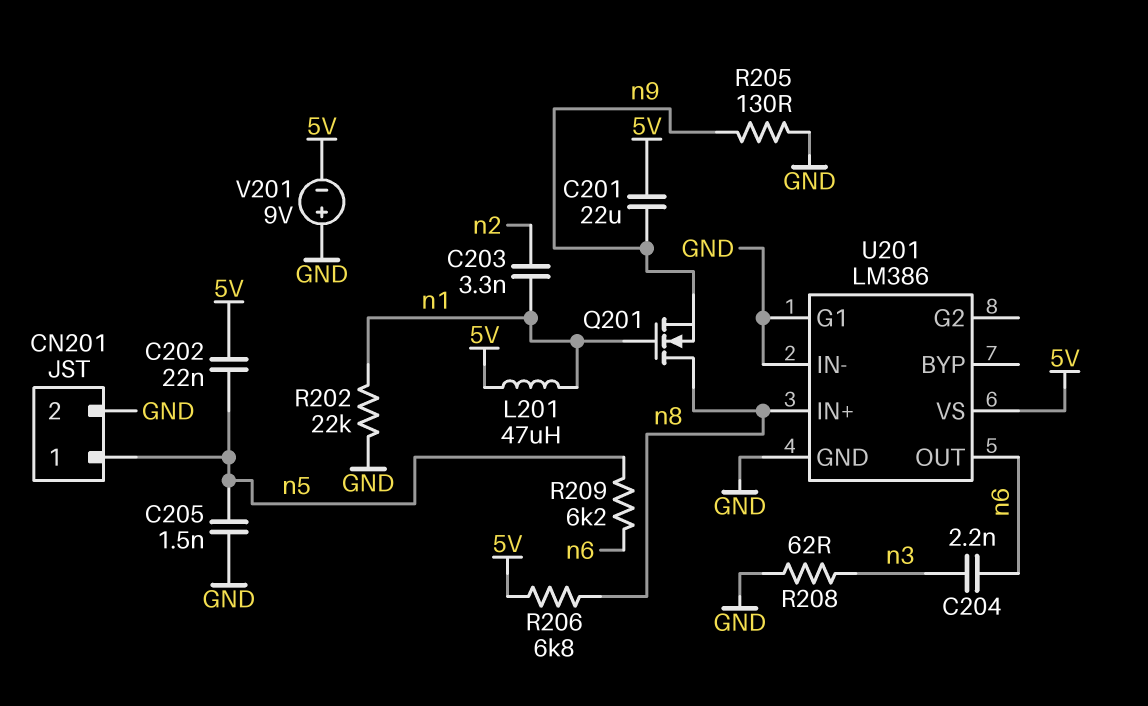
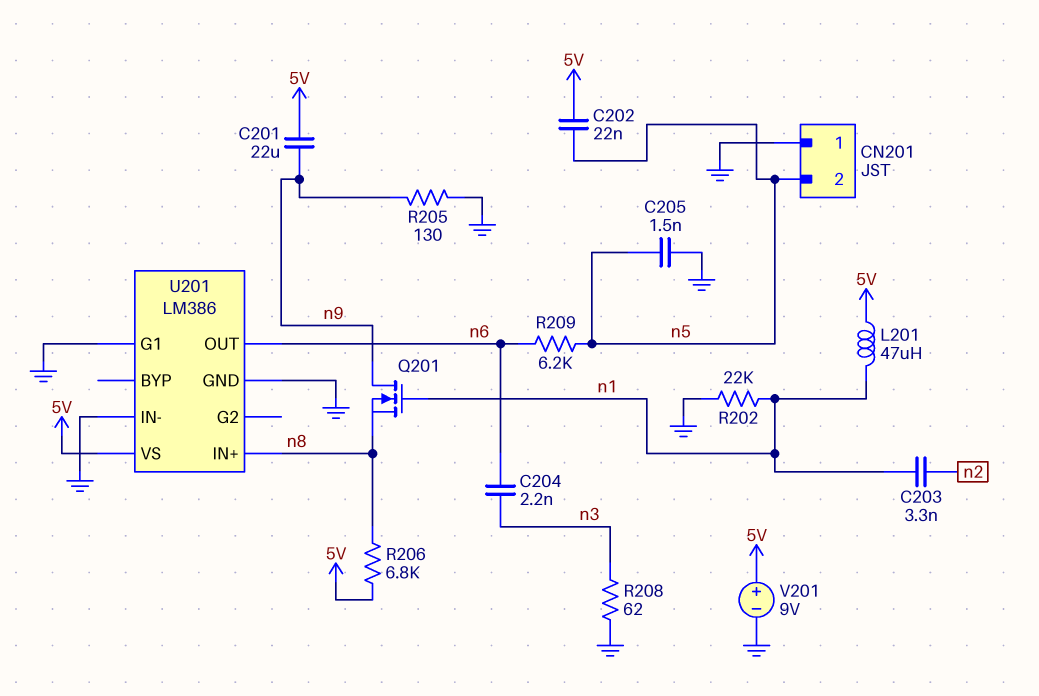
CN201 pin 1: n5 -> GND
CN201 pin 2: GND -> n5
Q201: NMOS (G n1, D n8, S n9) -> NMOS (G n1, D n9, S n8)
V201: 9V (plus GND, minus 5V) -> 9V (plus 5V, minus GND)

